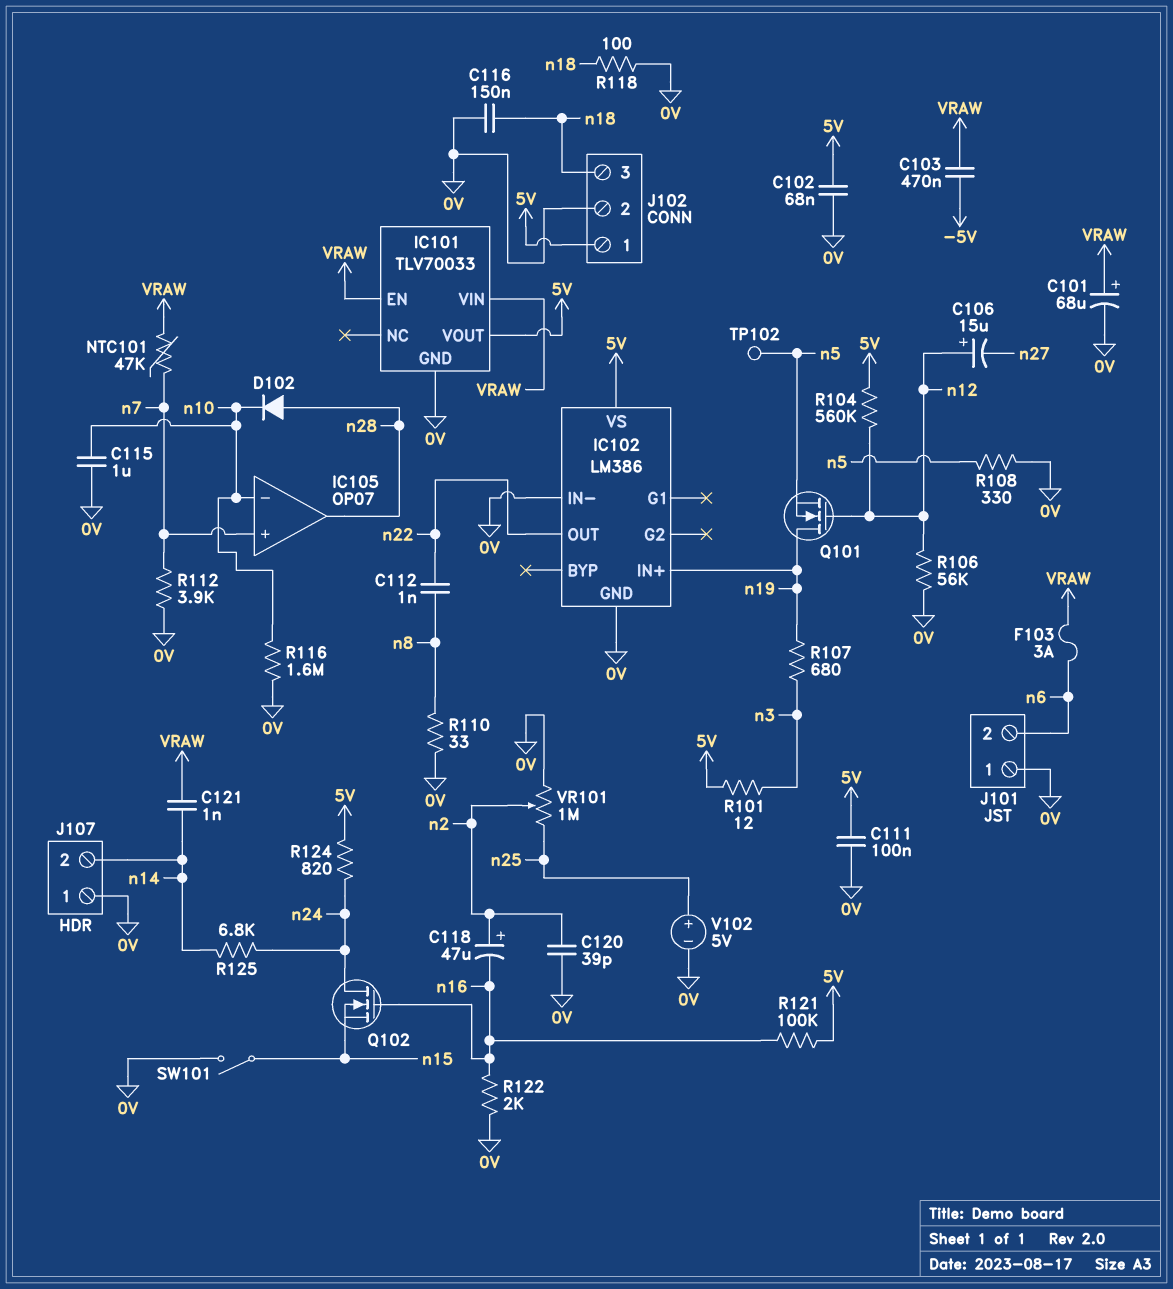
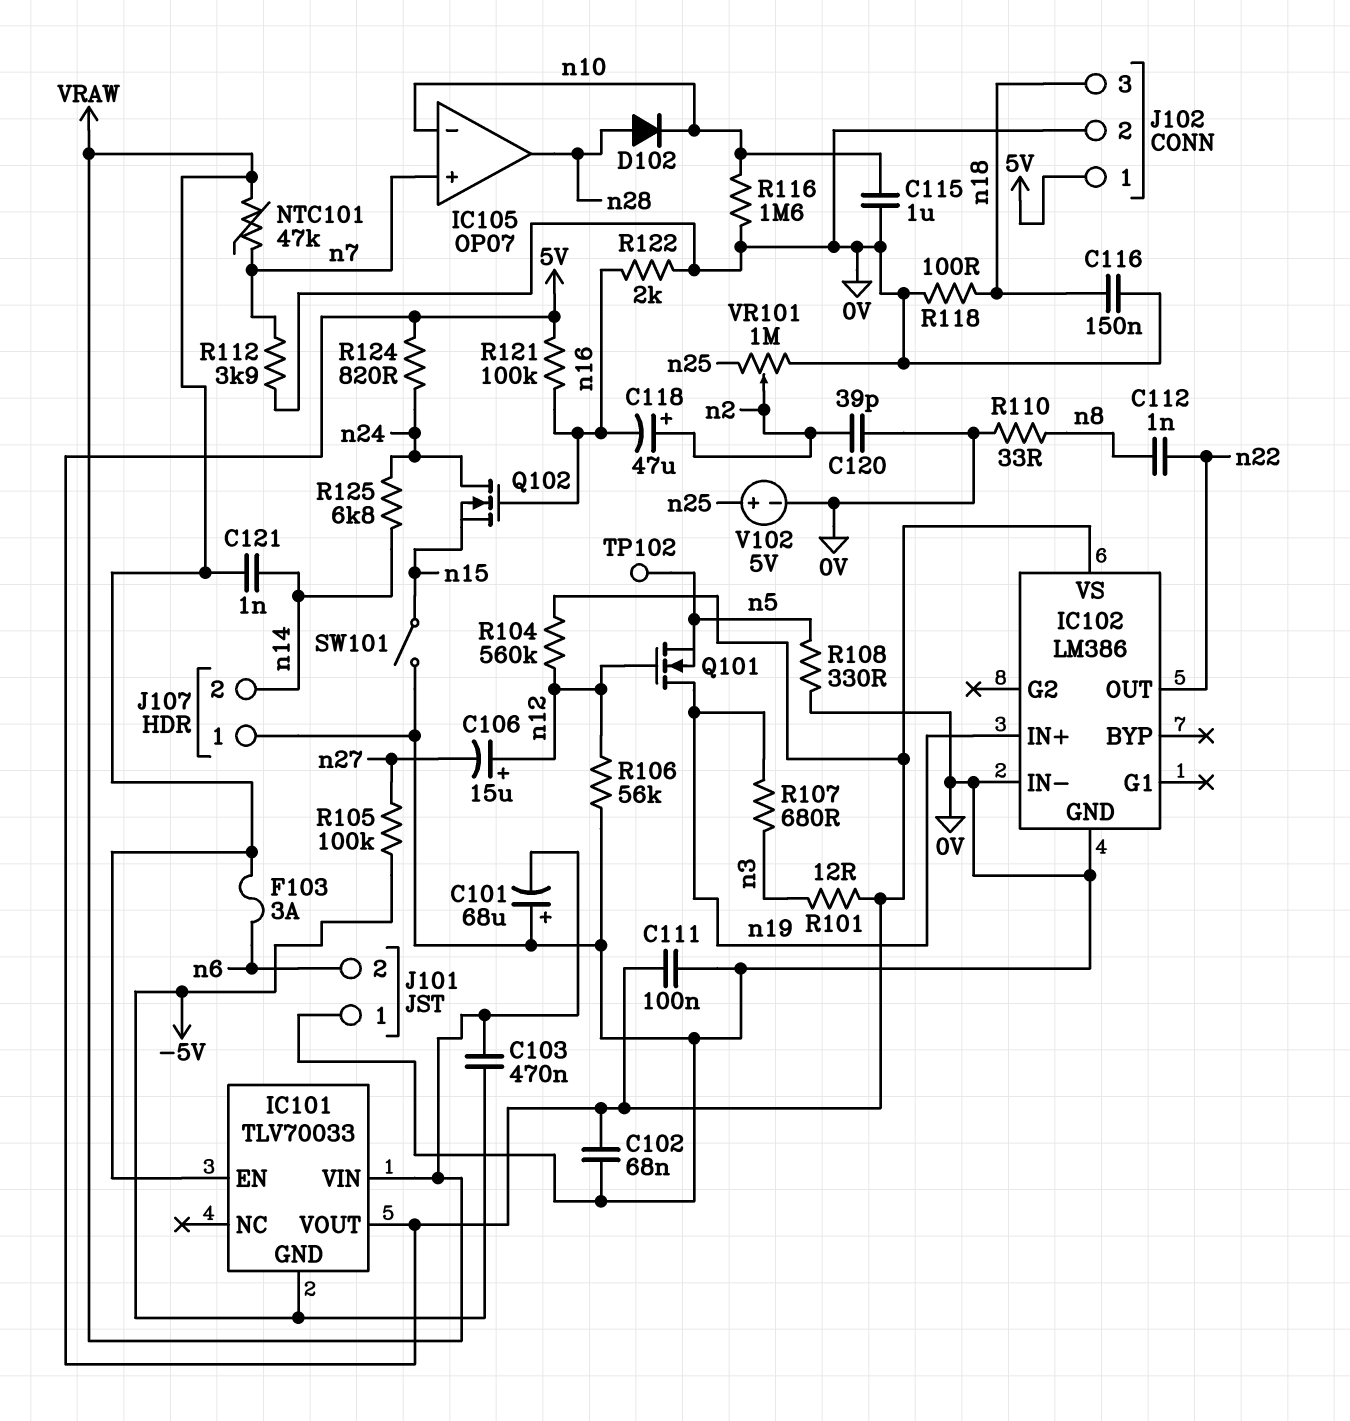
C101: 68uF (plus VRAW, minus 0V) -> 68uF (plus 0V, minus VRAW)
IC101 pin GND: 0V -> -5V
R105: none -> 100k (-5V, n27)

